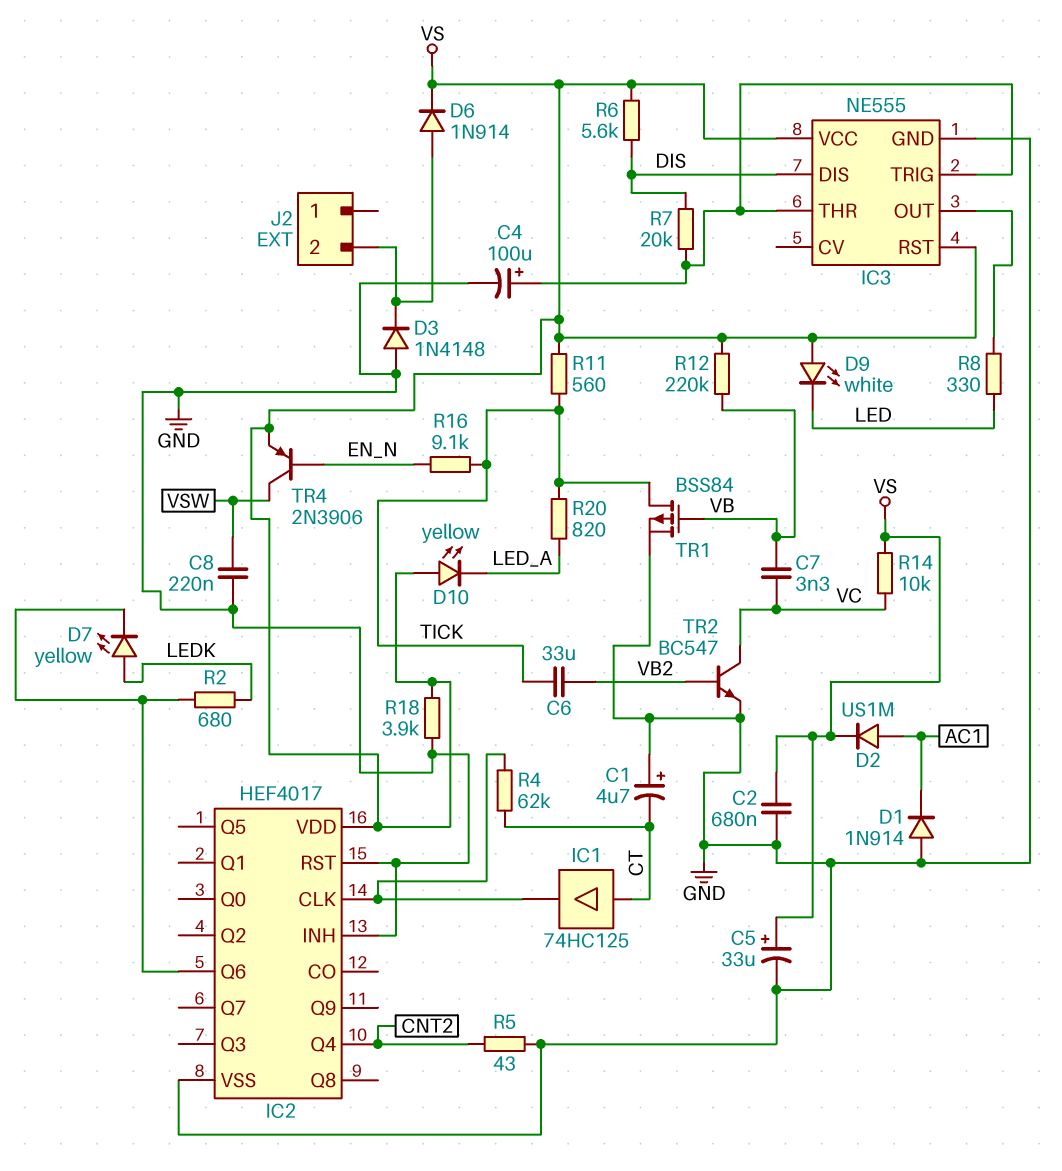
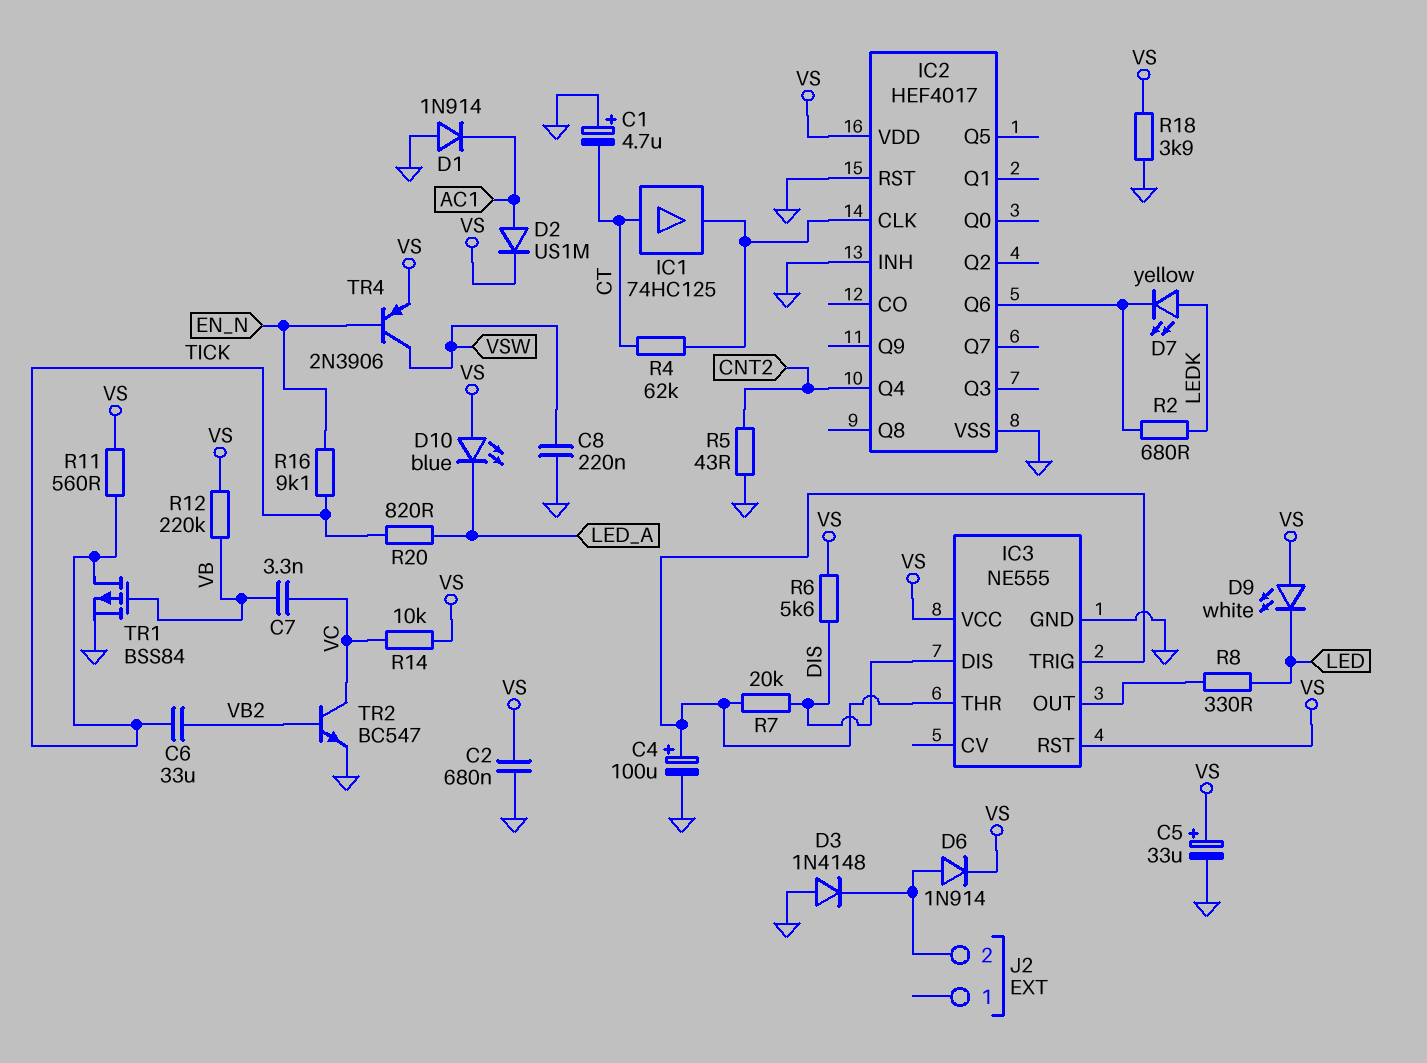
D10: LED yellow (A VS, K LED_A) -> LED blue (A VS, K LED_A)

